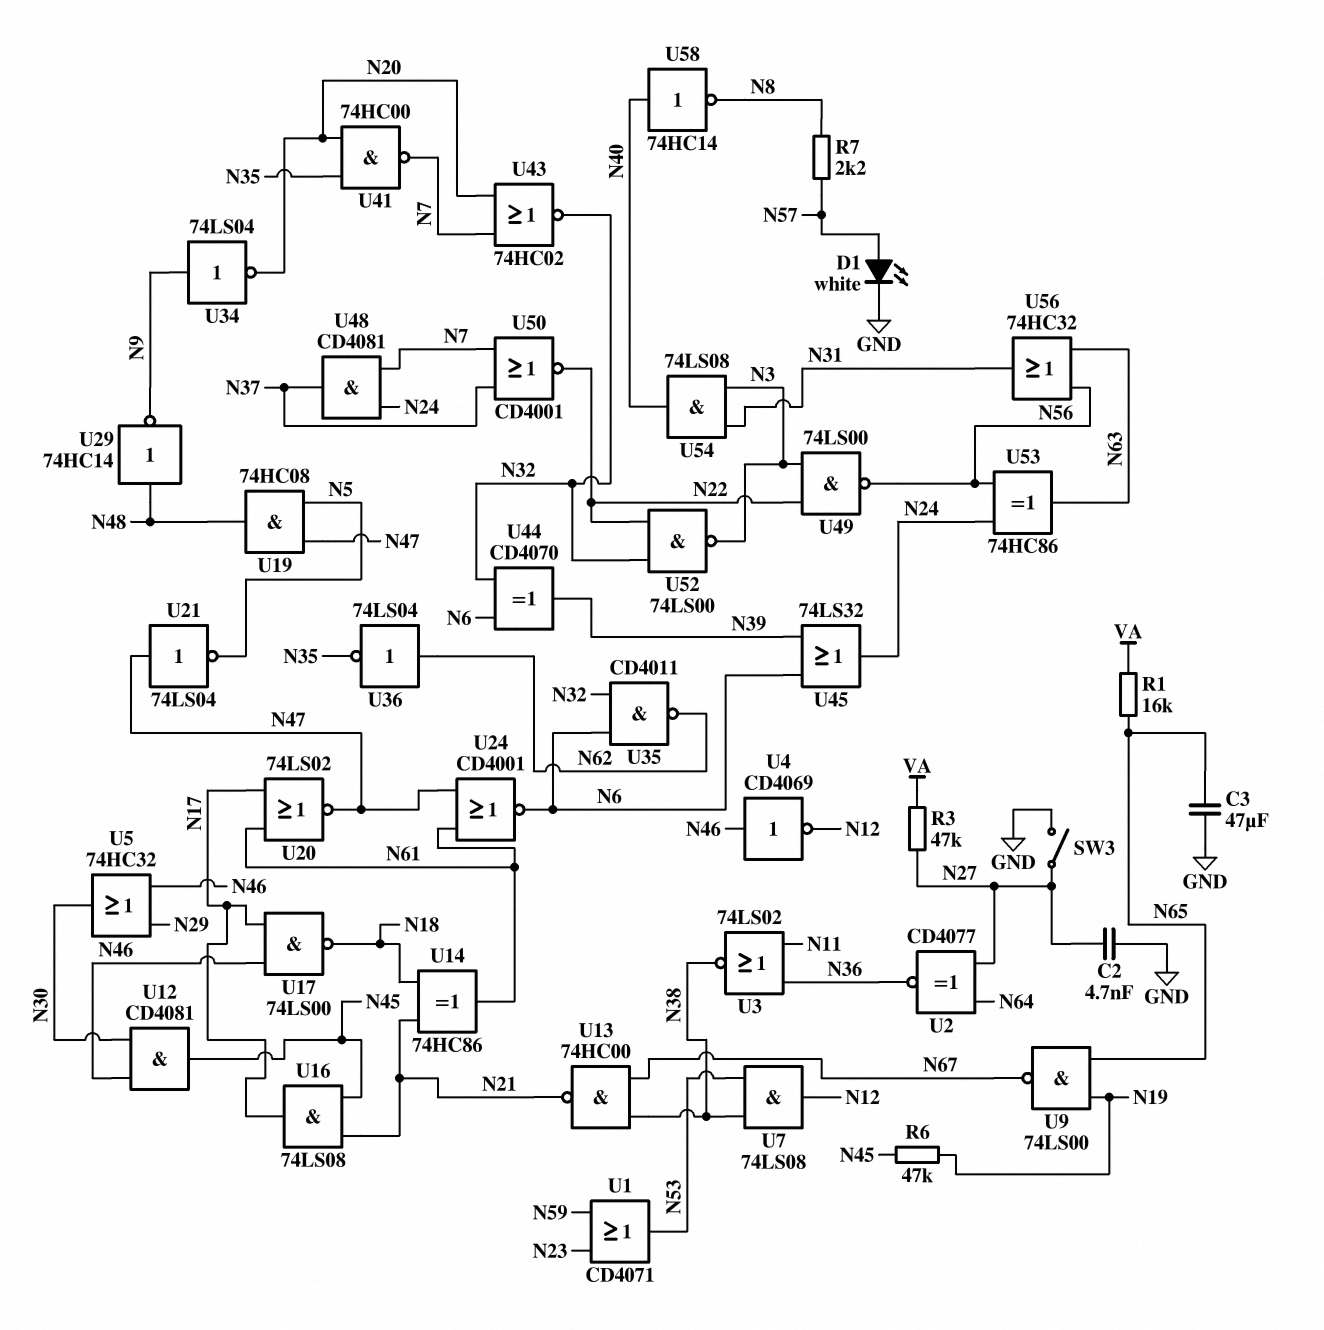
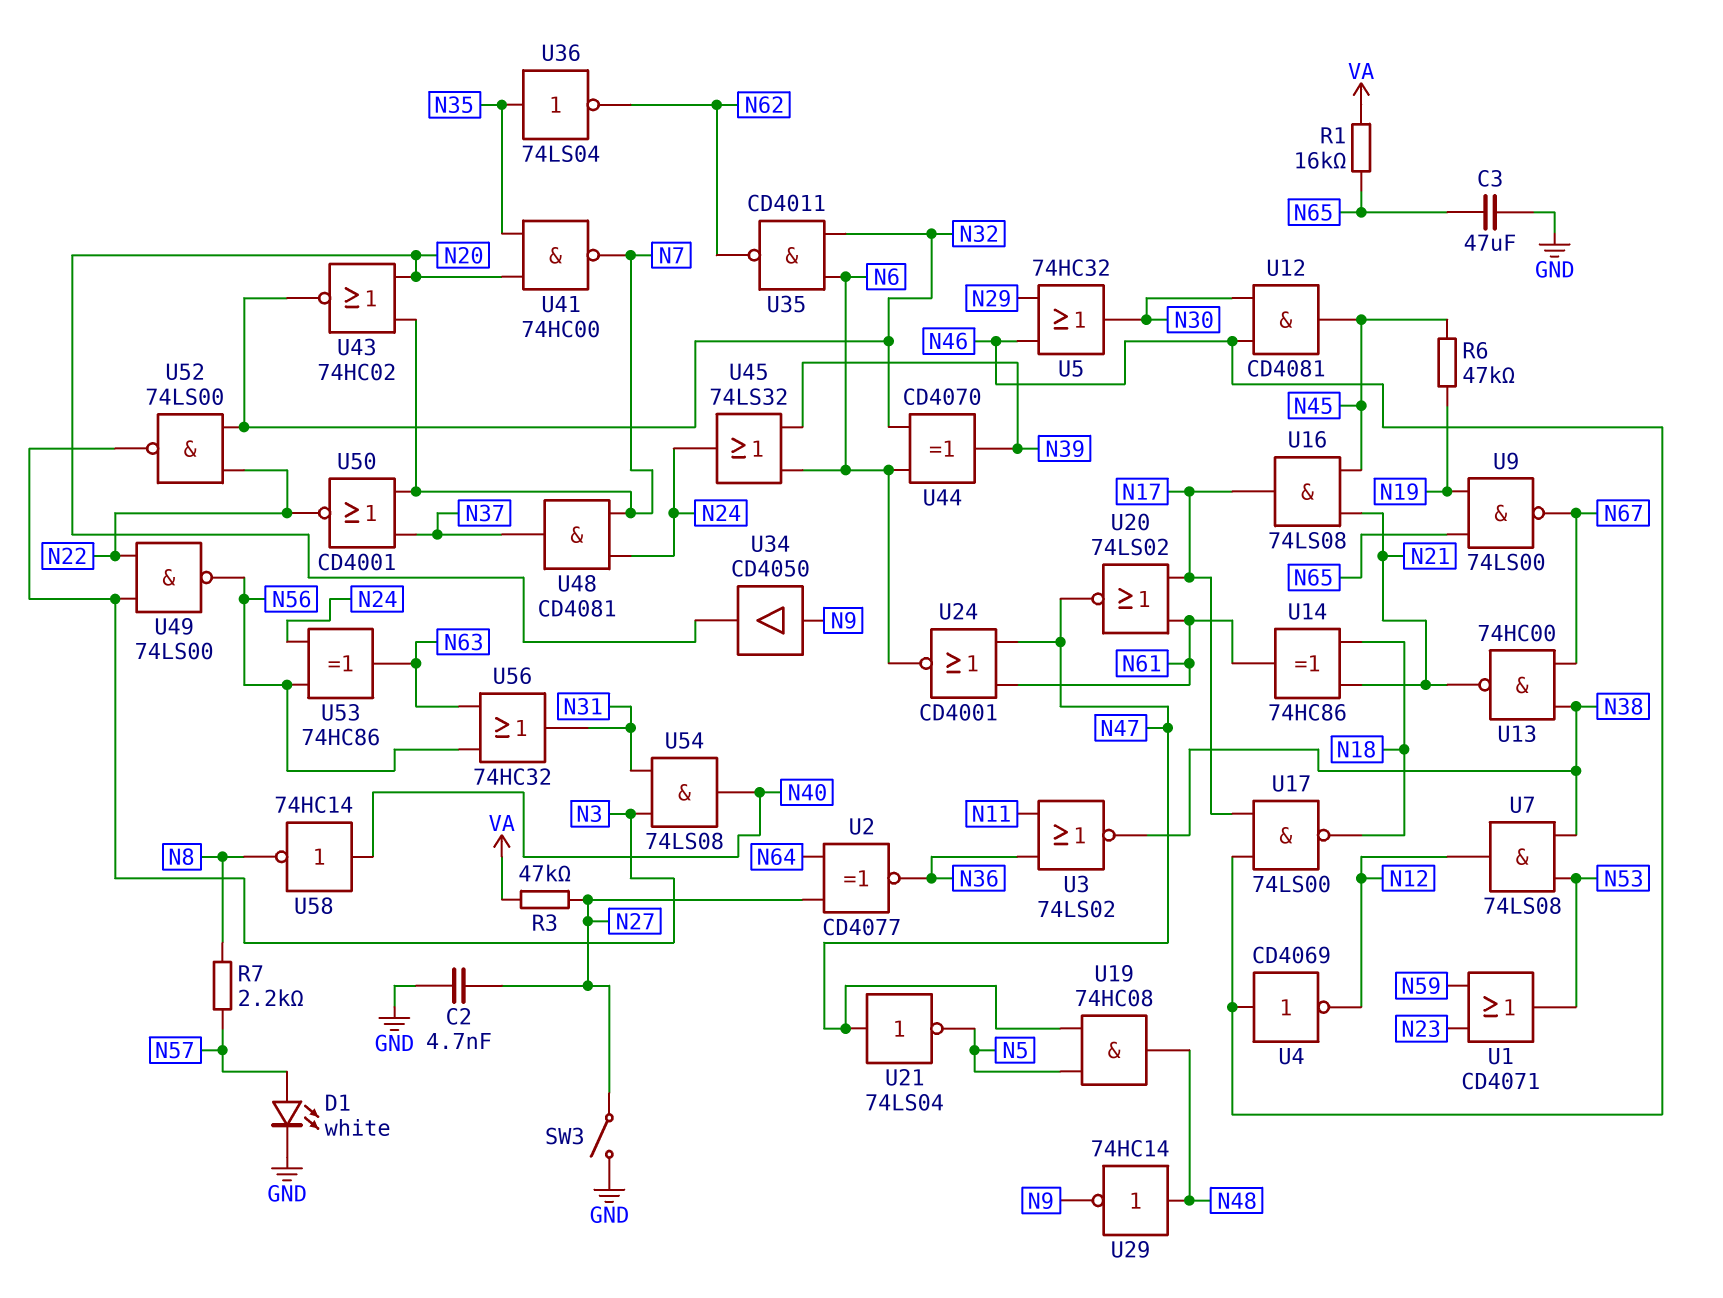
U34: NOT 74LS04 (in N9, out N20) -> buffer CD4050 (in N9, out N20)
U36: NOT 74LS04 (in N62, out N35) -> NOT 74LS04 (in N35, out N62)

